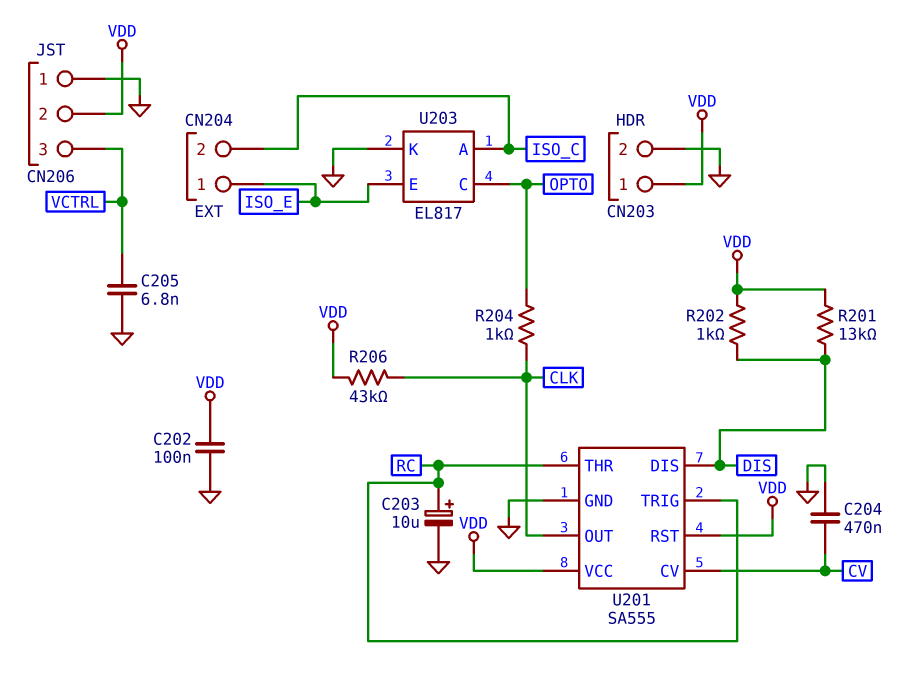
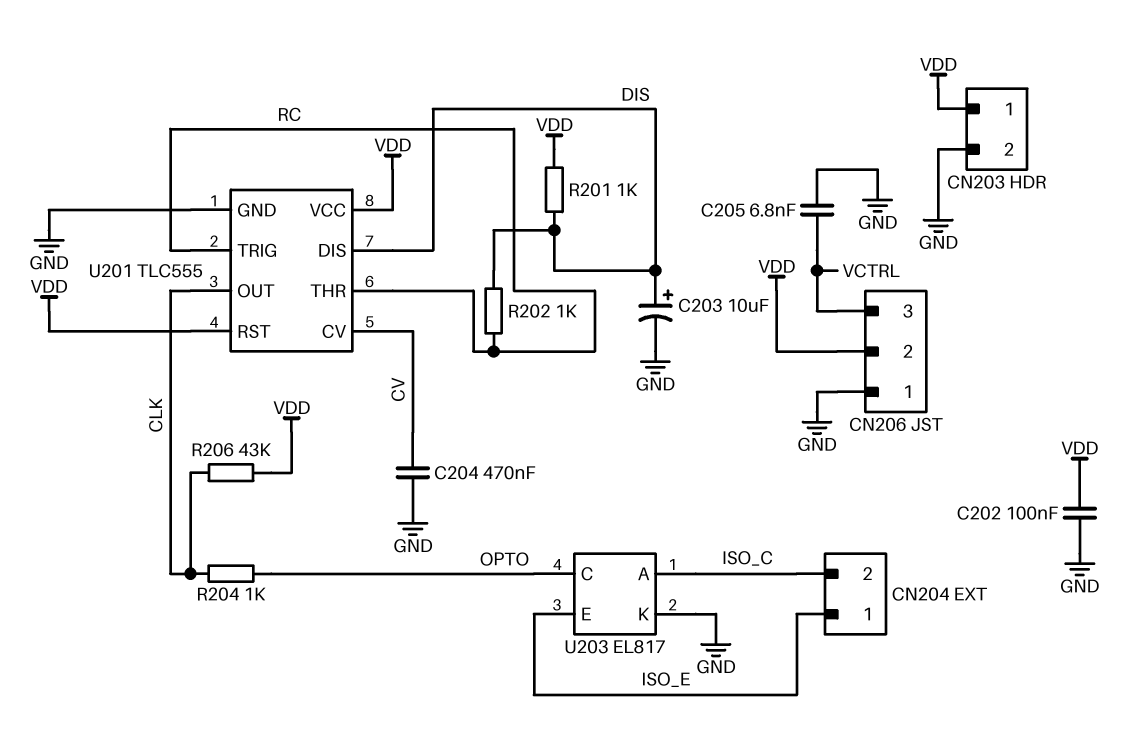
C203: 10uF (plus RC, minus GND) -> 10uF (plus DIS, minus GND)
R201: 13k (DIS, VDD) -> 1k (DIS, VDD)
R202: 1k (DIS, VDD) -> 1k (DIS, RC)
U201: SA555 -> TLC555

